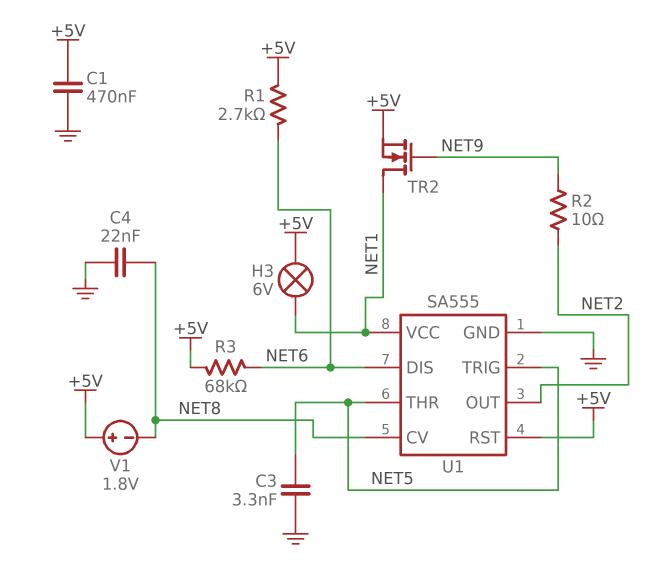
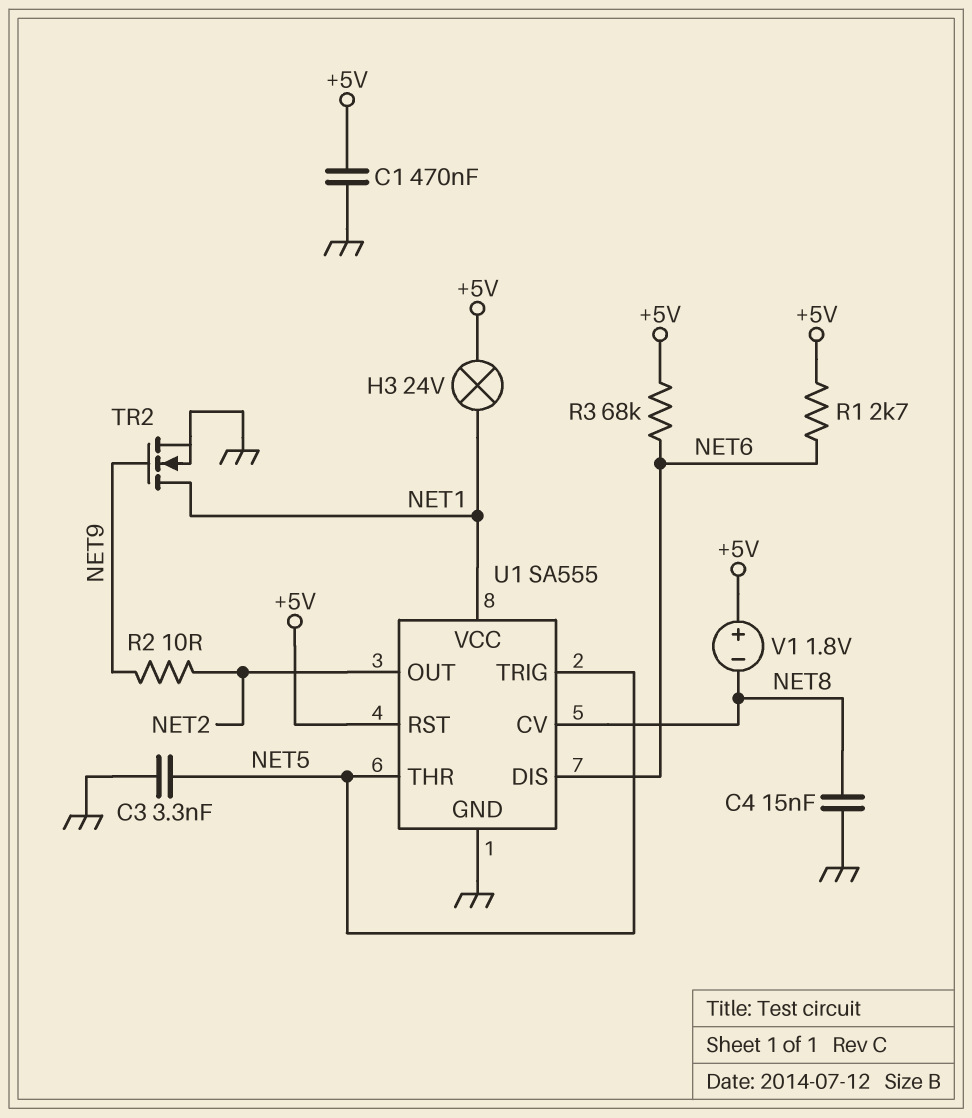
C4: 22nF (GND, NET8) -> 15nF (GND, NET8)
H3: lamp 6V (+5V, NET1) -> lamp 24V (+5V, NET1)
TR2: NMOS (G NET9, D NET1, S +5V) -> NMOS (G NET9, D NET1, S GND)

